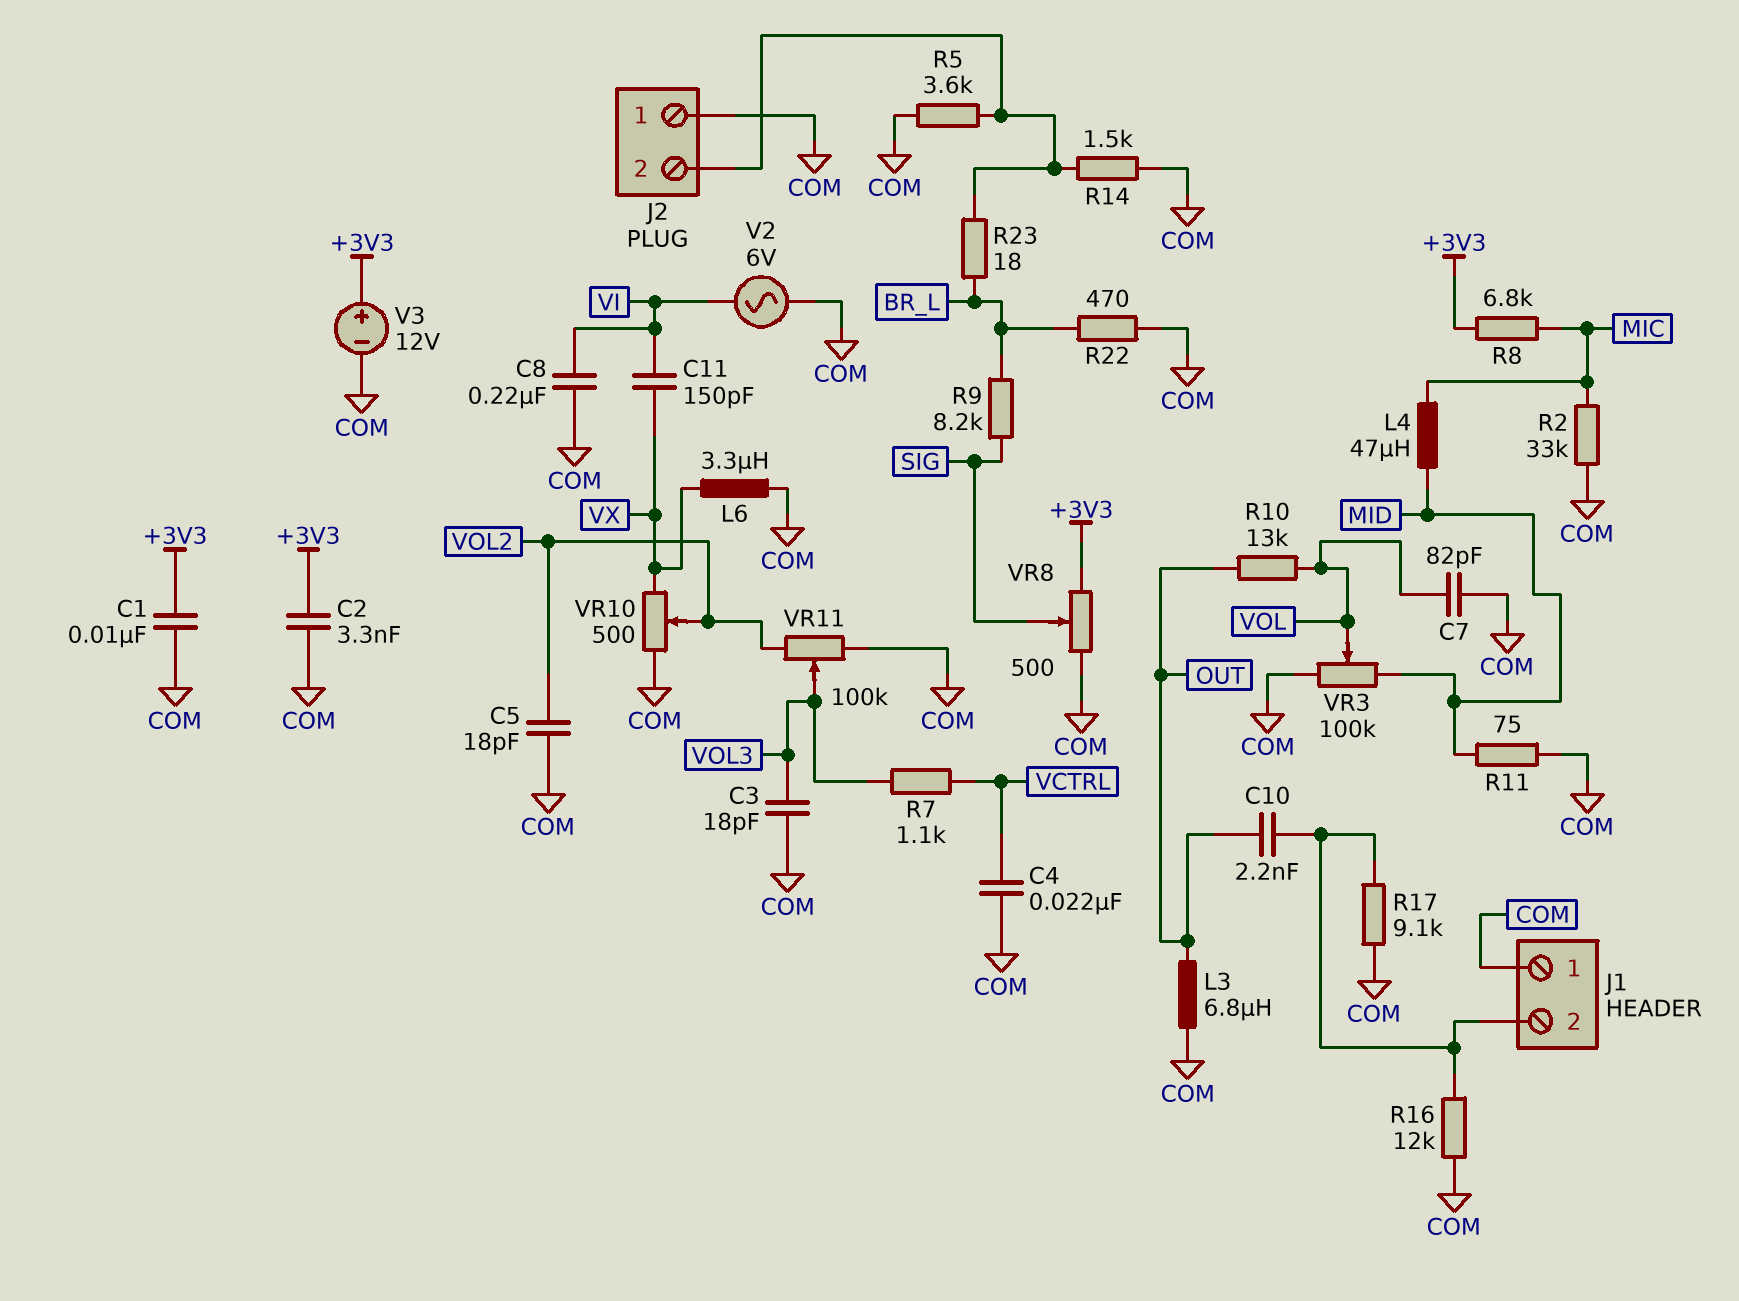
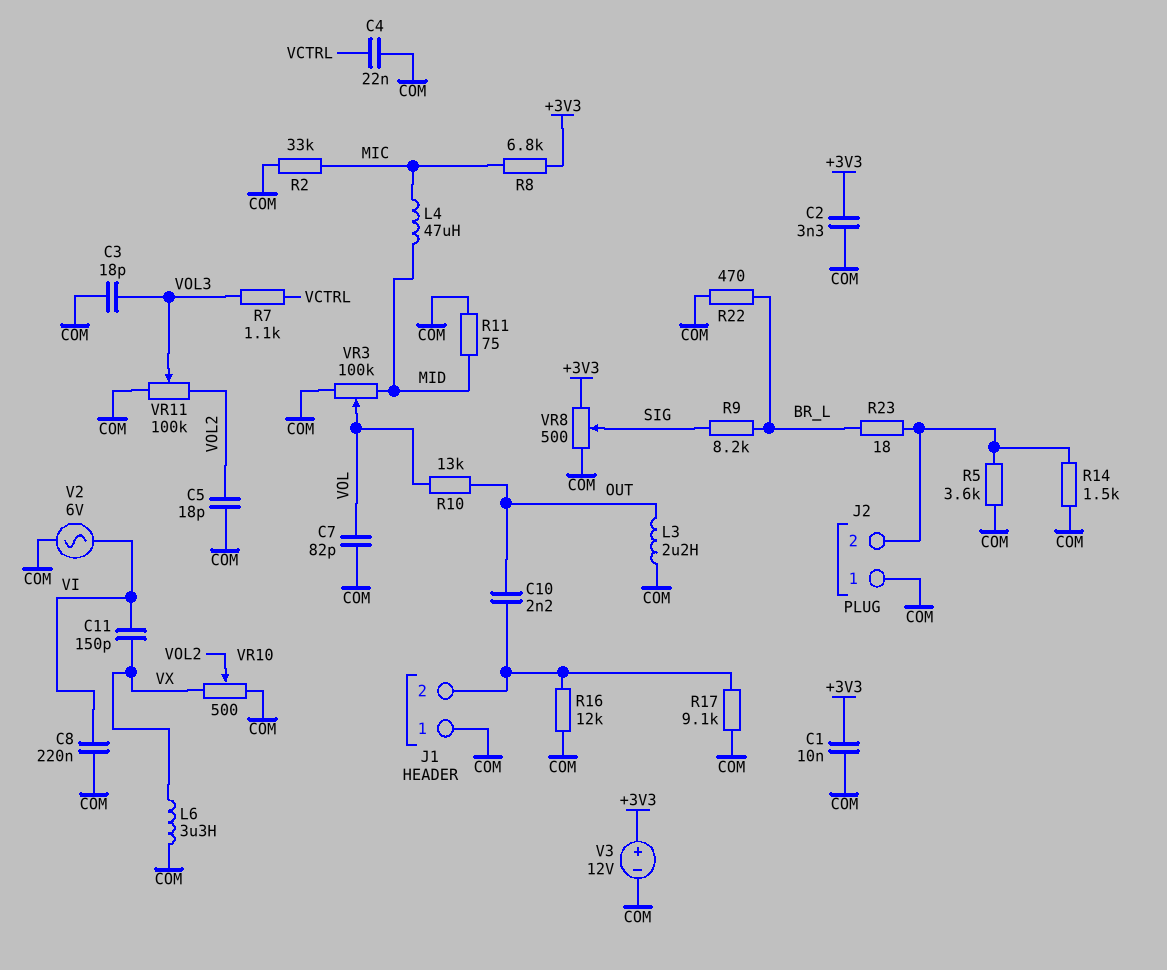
L3: 6.8uH (COM, OUT) -> 2.2uH (COM, OUT)

